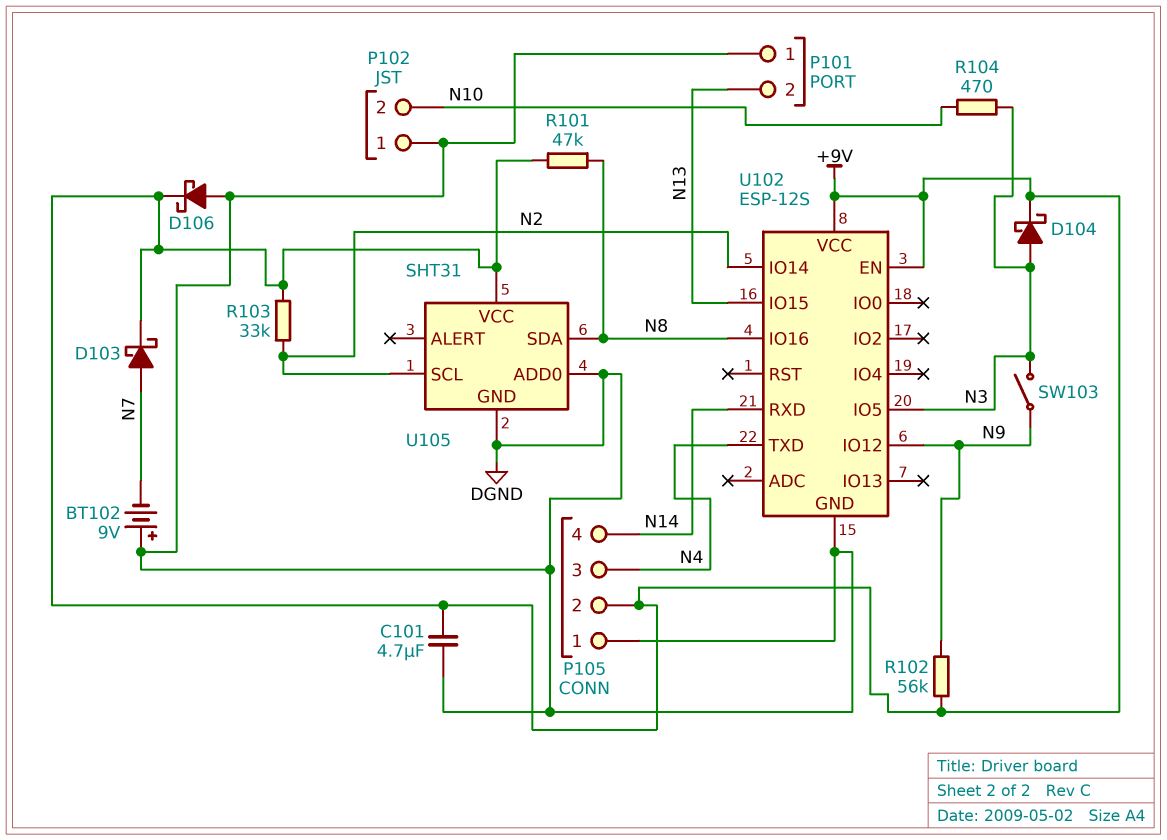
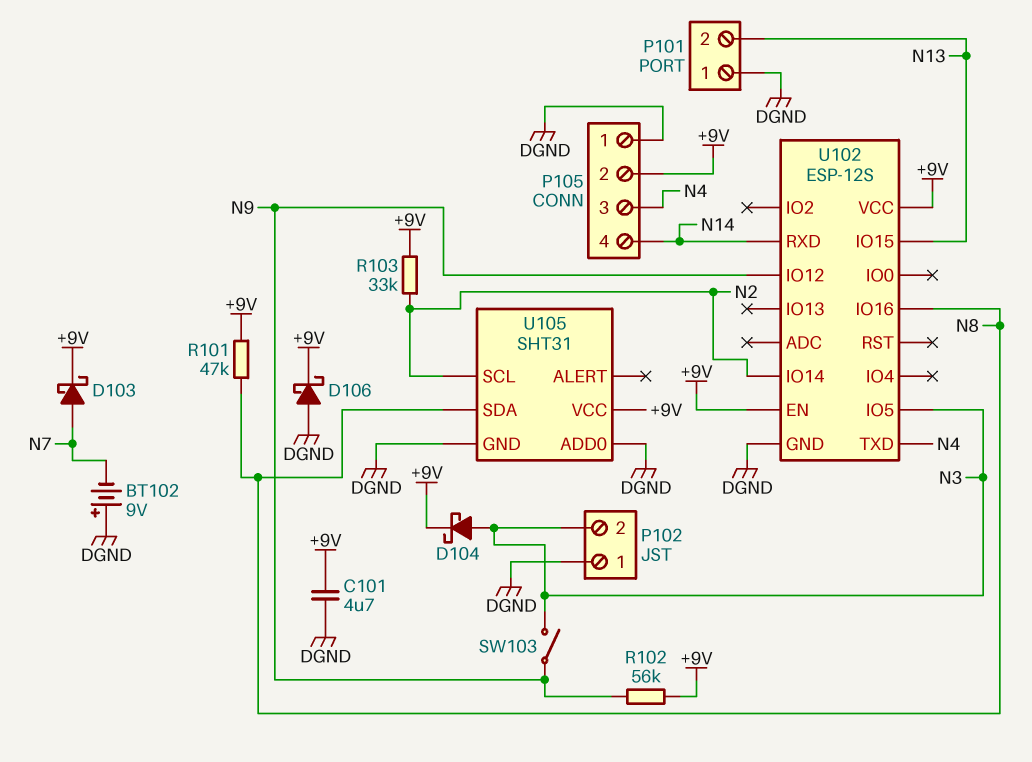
P102 pin 2: N10 -> N3
R104: 470 (N3, N10) -> none

